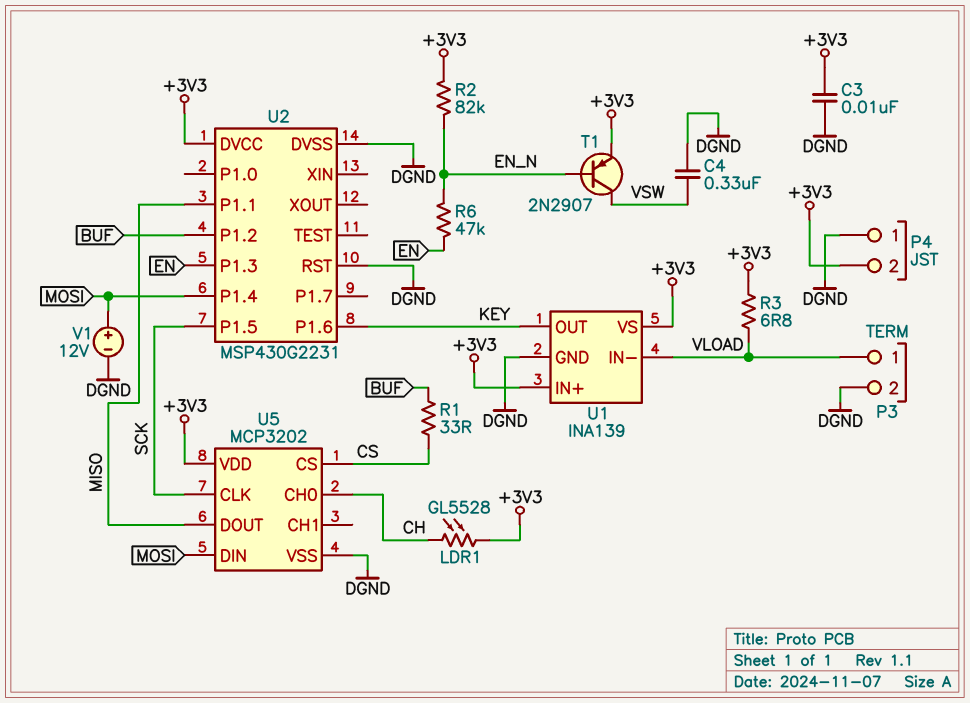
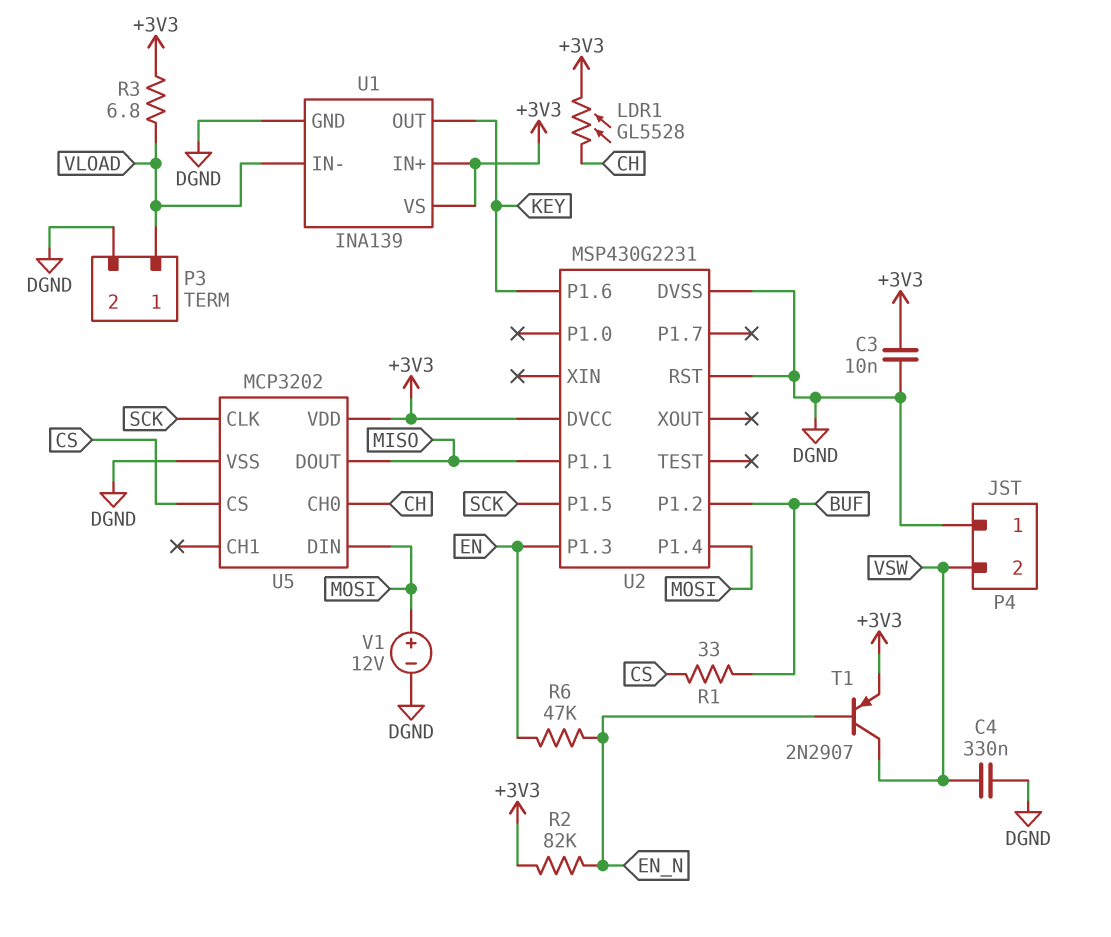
P4 pin 2: +3V3 -> VSW

